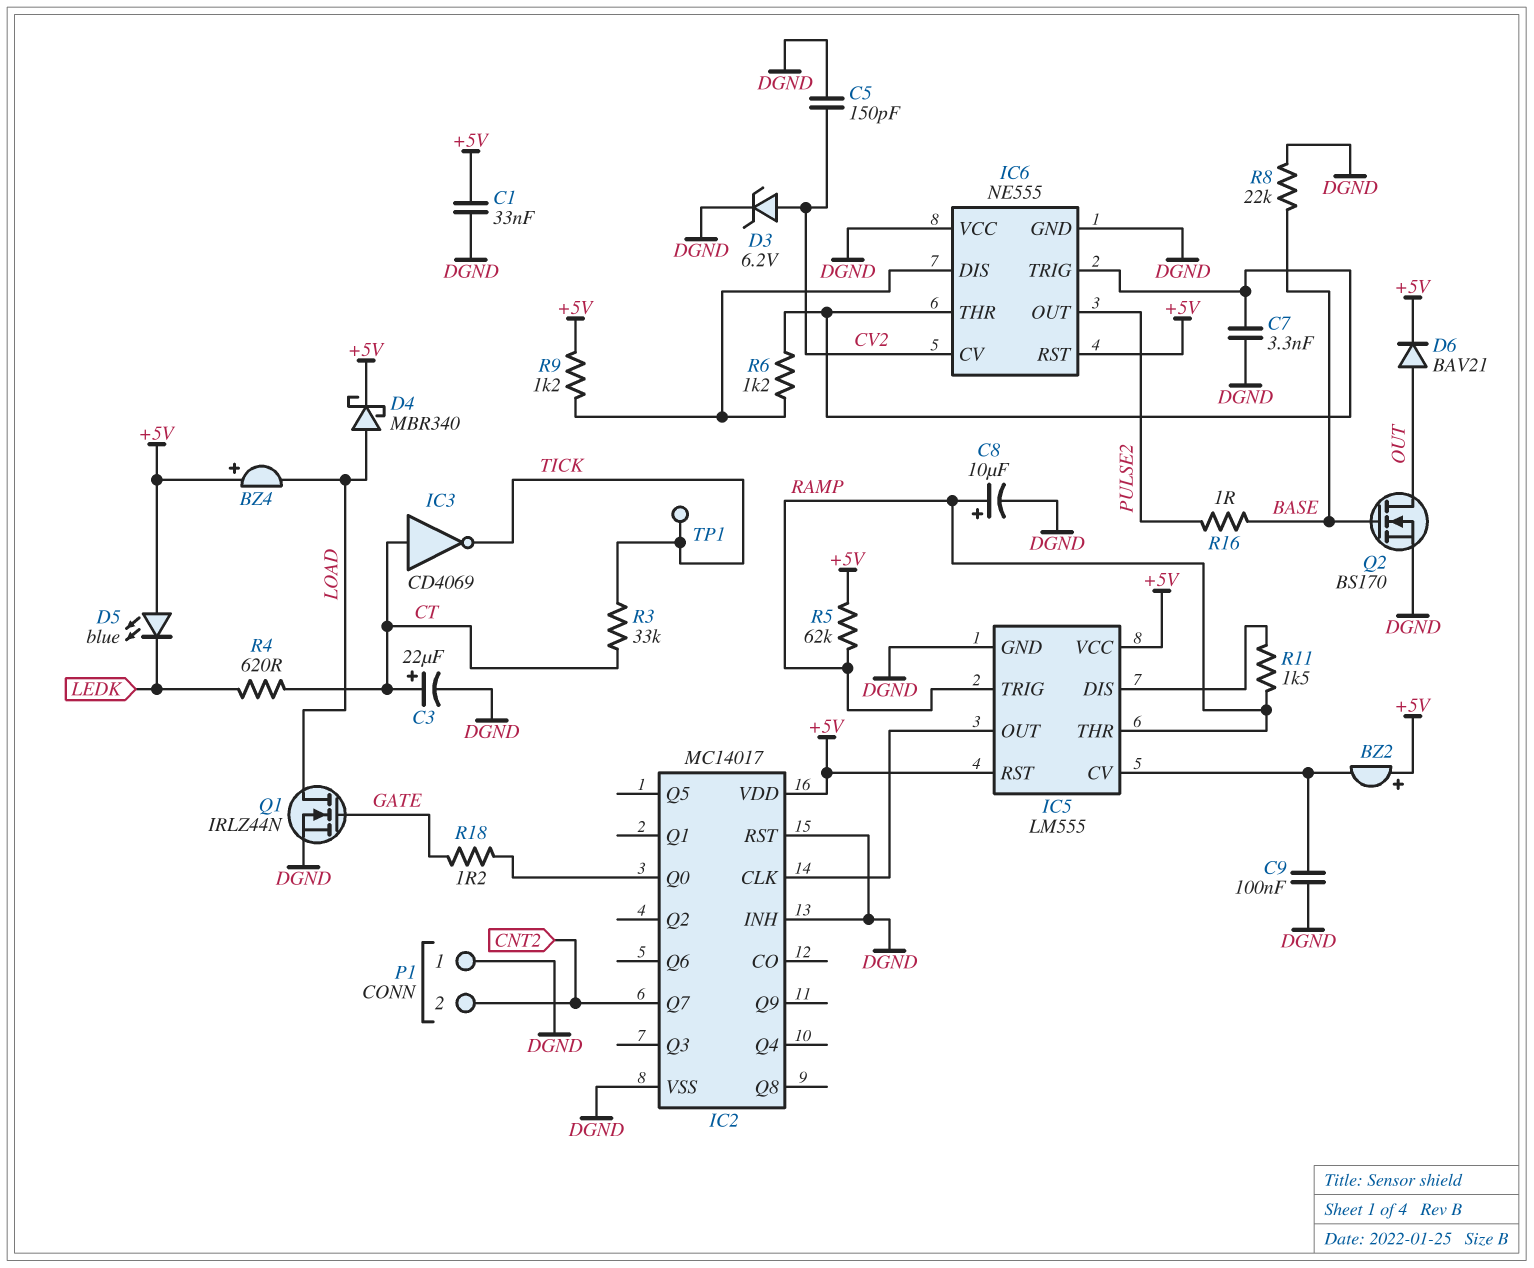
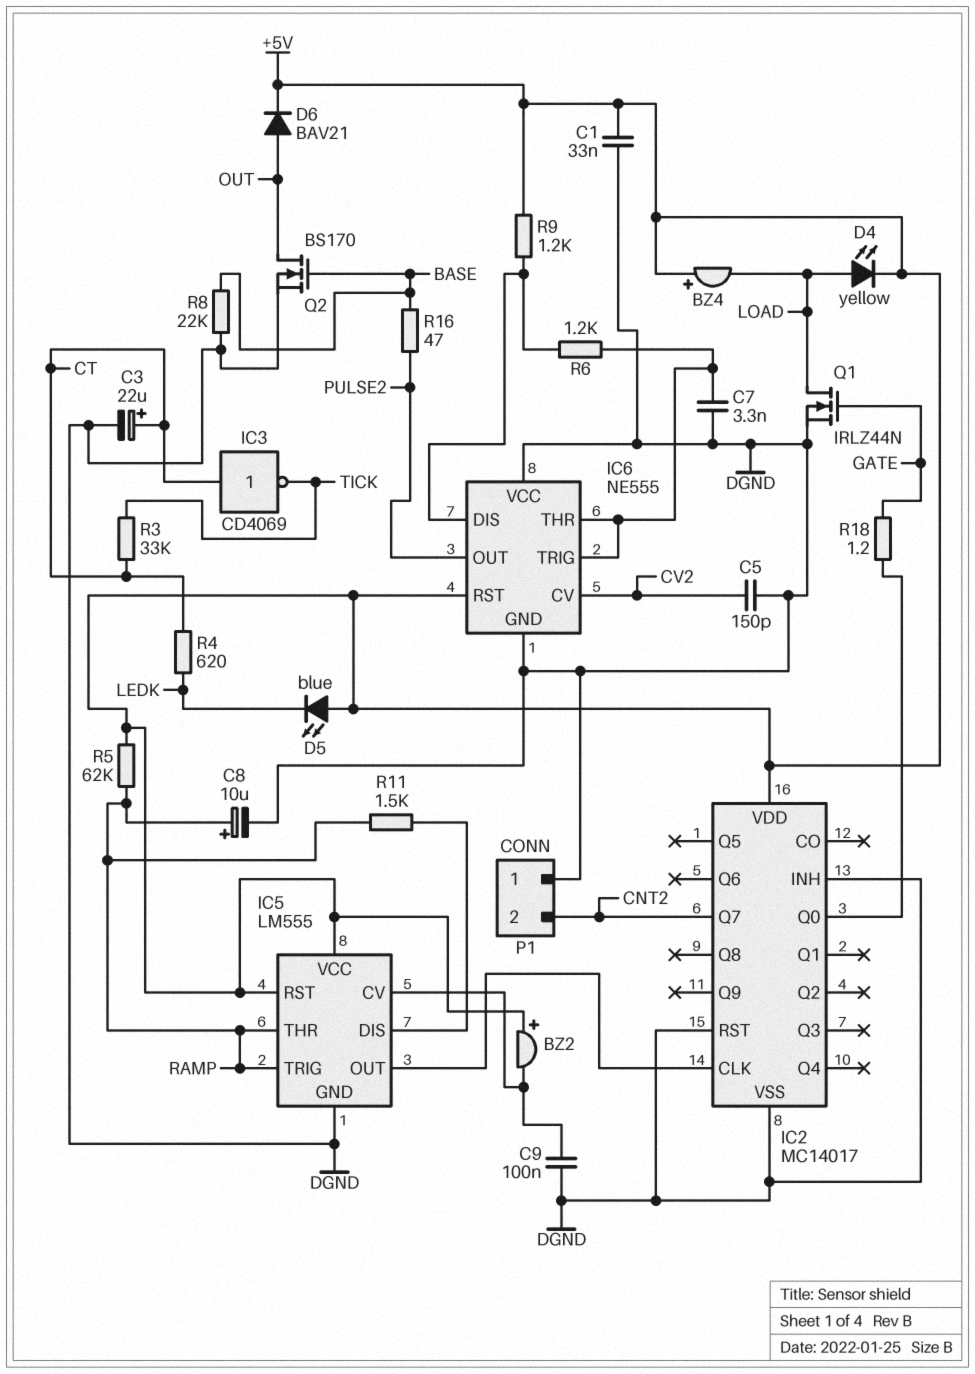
D3: zener 6.2V (A CV2, K DGND) -> none
D4: schottky MBR340 (A LOAD, K +5V) -> LED yellow (A LOAD, K +5V)
R16: 1 (BASE, PULSE2) -> 47 (BASE, PULSE2)
TP1: test point (TICK) -> none

